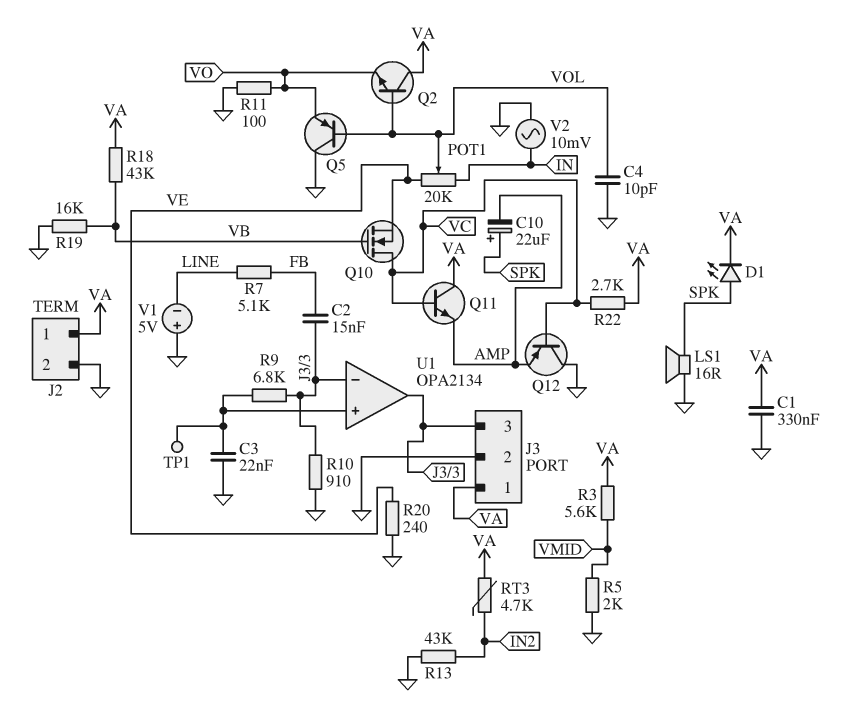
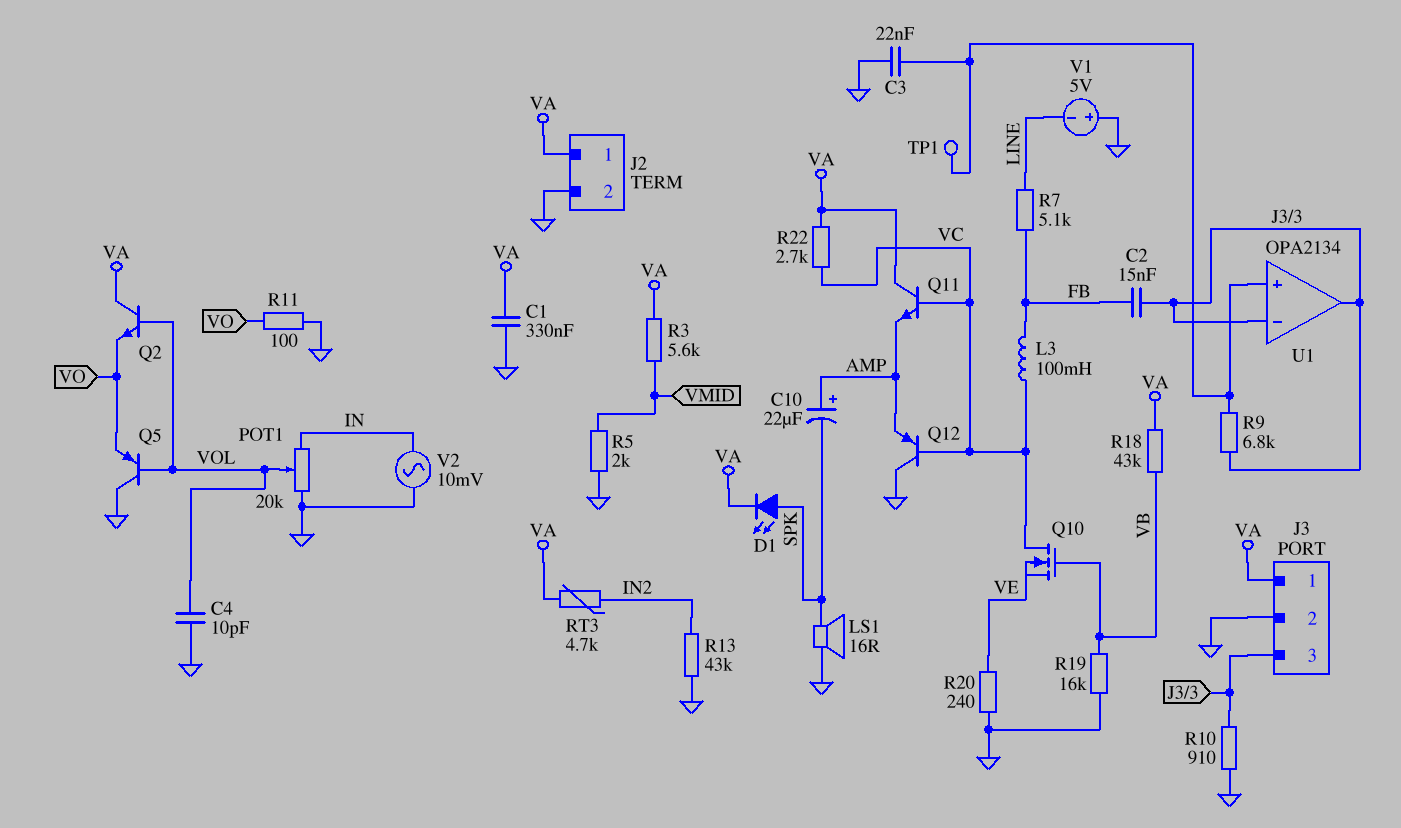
C10: 22uF (plus SPK, minus AMP) -> 22uF (plus AMP, minus SPK)
L3: none -> 100mH (FB, VC)
POT1: 20k (IN, VE, wiper VOL) -> 20k (GND, IN, wiper VOL)

